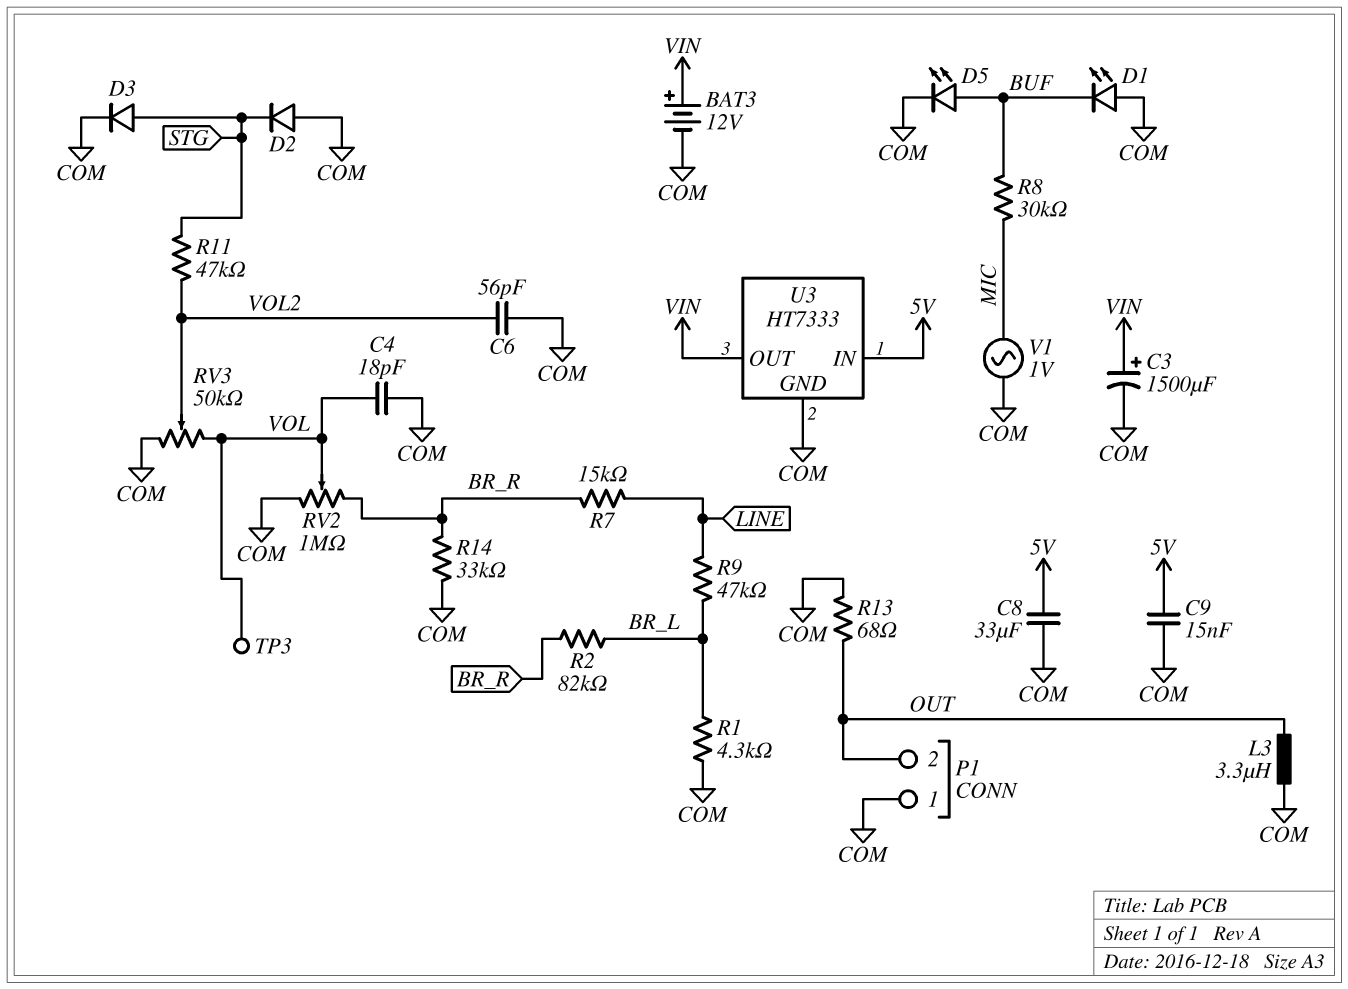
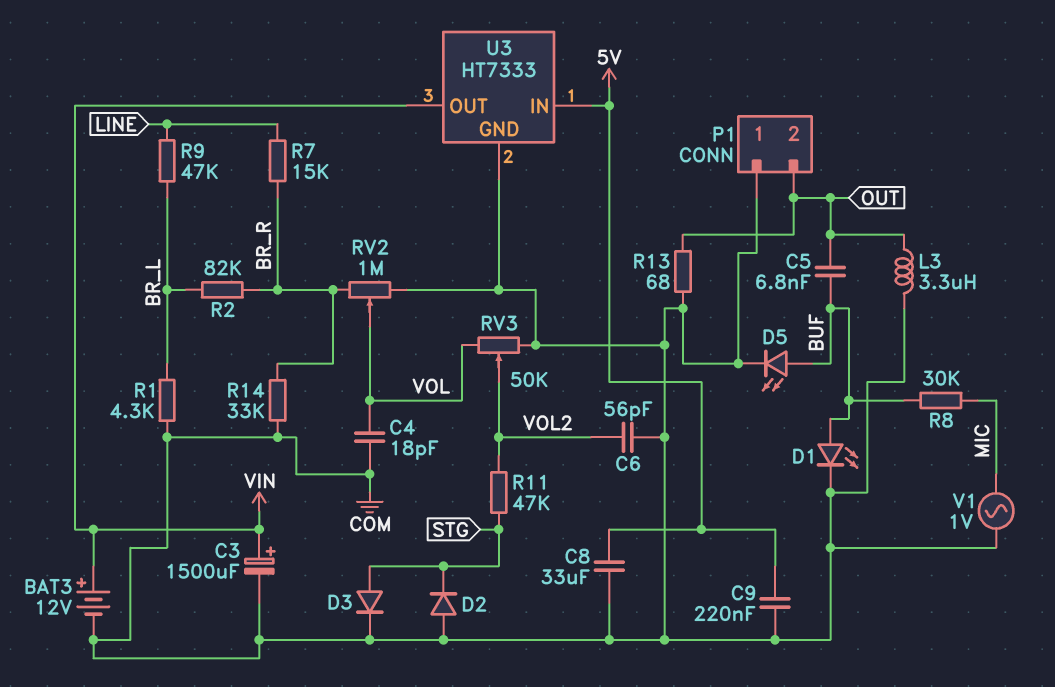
C5: none -> 6.8nF (BUF, OUT)
C9: 15nF (5V, COM) -> 220nF (5V, COM)
D1: LED (A COM, K BUF) -> LED (A BUF, K COM)
TP3: test point (VOL) -> none

